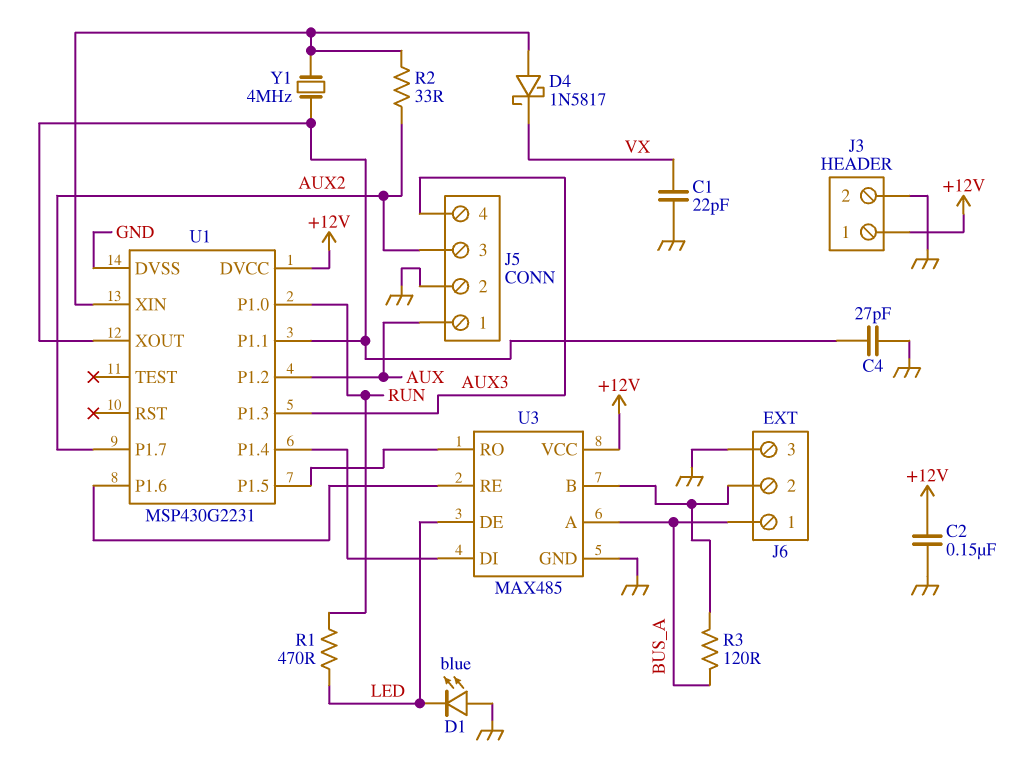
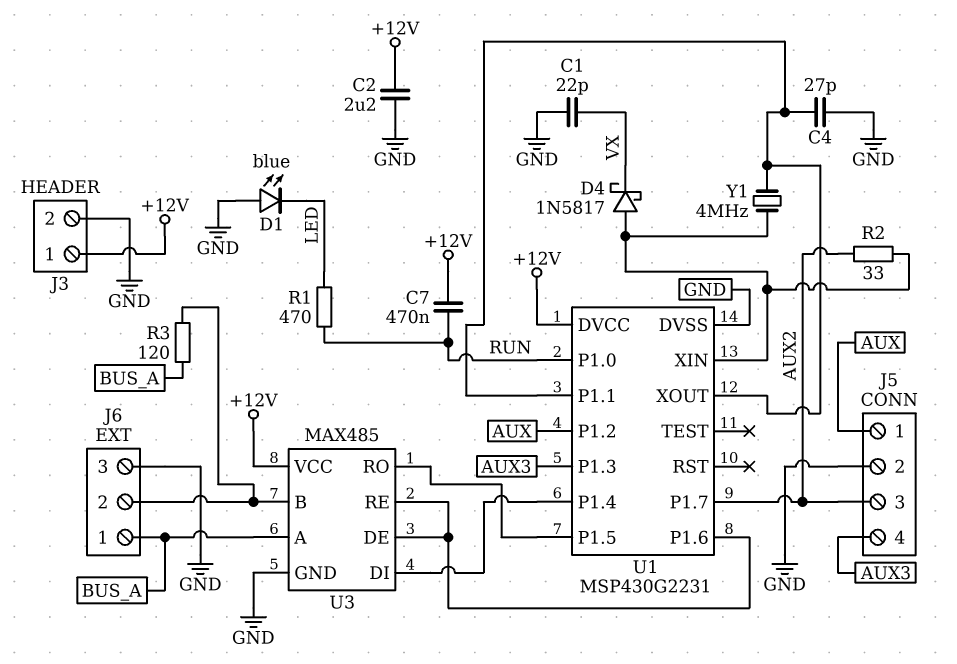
C2: 150nF (+12V, GND) -> 2.2uF (+12V, GND)
C7: none -> 470nF (+12V, RUN)
U3 pin DE: LED -> U1/P1.6

